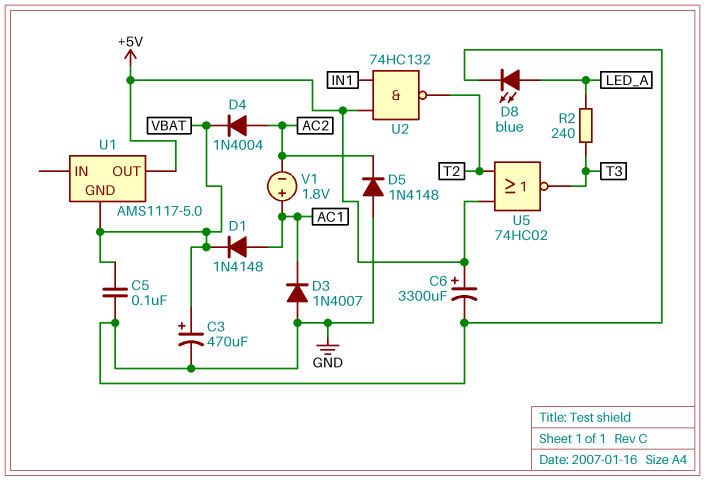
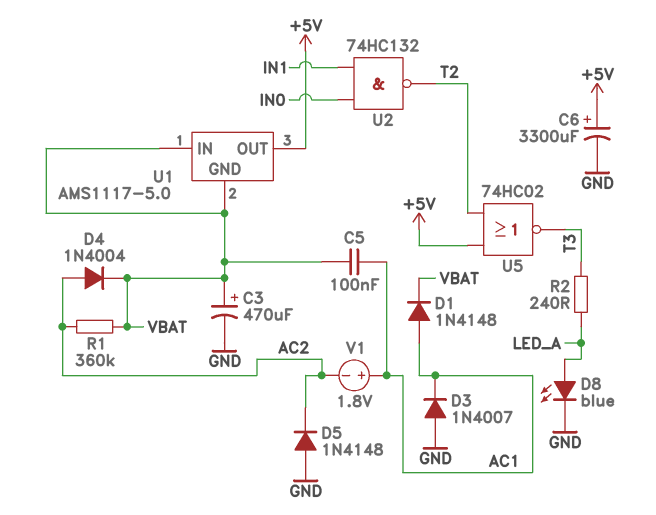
C5: 100nF (GND, VBAT) -> 100nF (AC1, VBAT)
R1: none -> 360k (AC2, VBAT)
U1 pin IN: none -> VBAT
U2: NAND 74HC132 (in +5V, in IN1, out T2) -> NAND 74HC132 (in IN0, in IN1, out T2)

